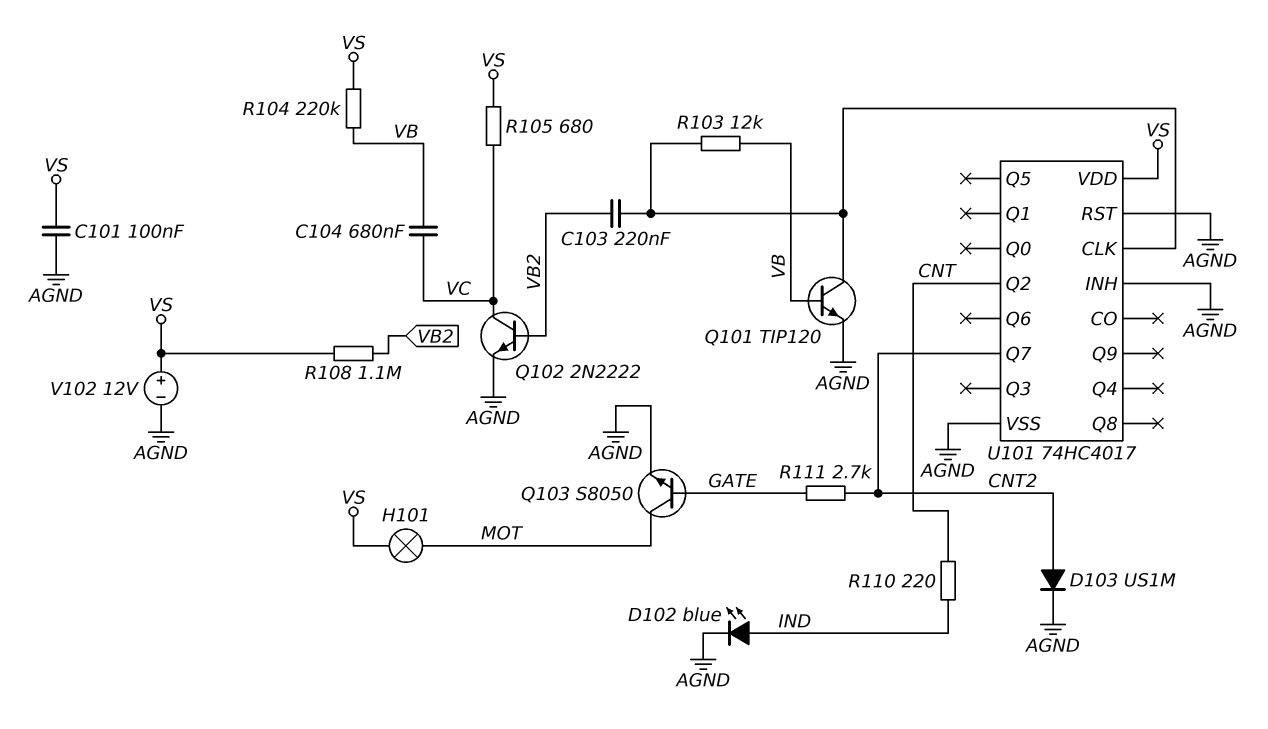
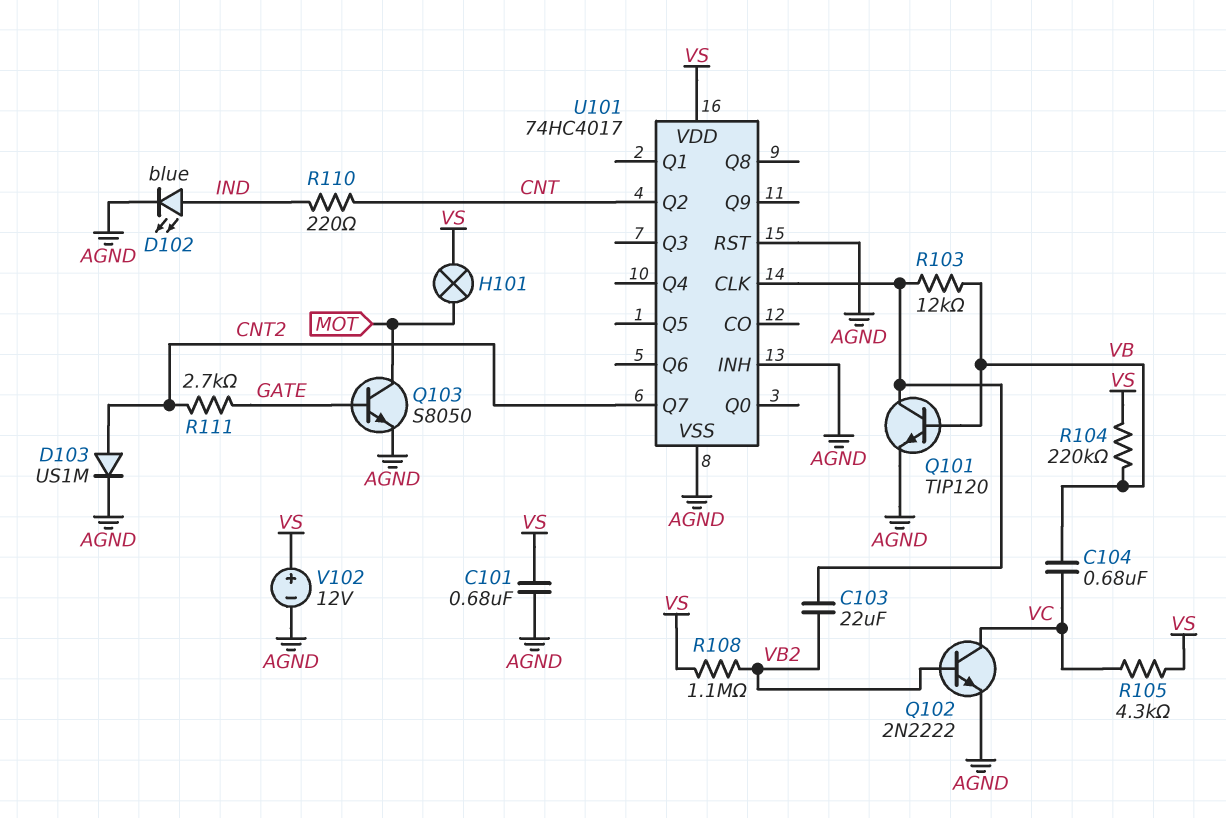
C101: 100nF (AGND, VS) -> 680nF (AGND, VS)
C103: 220nF (U101/CLK, VB2) -> 22uF (U101/CLK, VB2)
R105: 680 (VC, VS) -> 4.3k (VC, VS)

